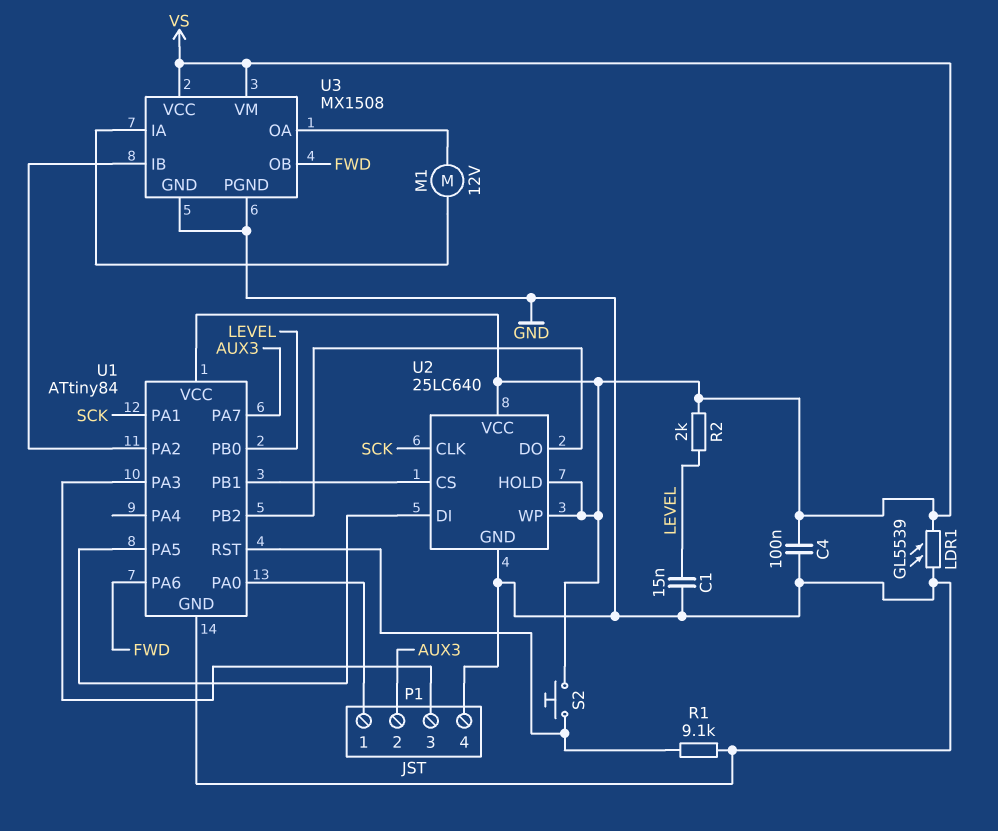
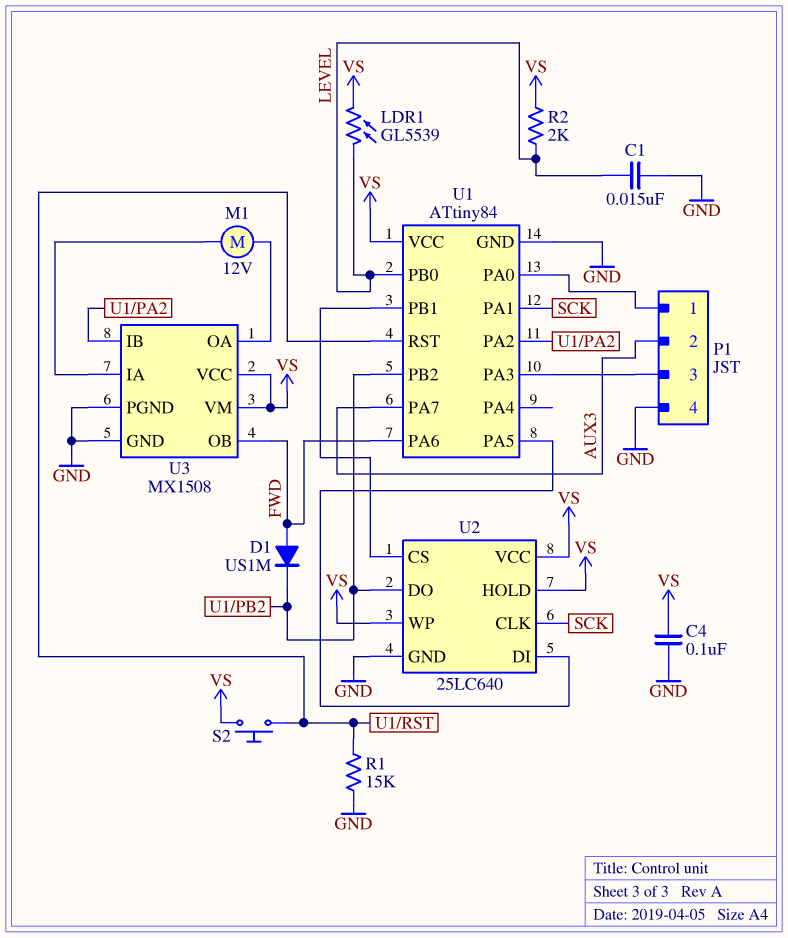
D1: none -> diode US1M (A FWD, K U1/PB2)
LDR1: GL5539 (GND, VS) -> GL5539 (LEVEL, VS)
R1: 9.1k (GND, U1/RST) -> 15k (GND, U1/RST)

